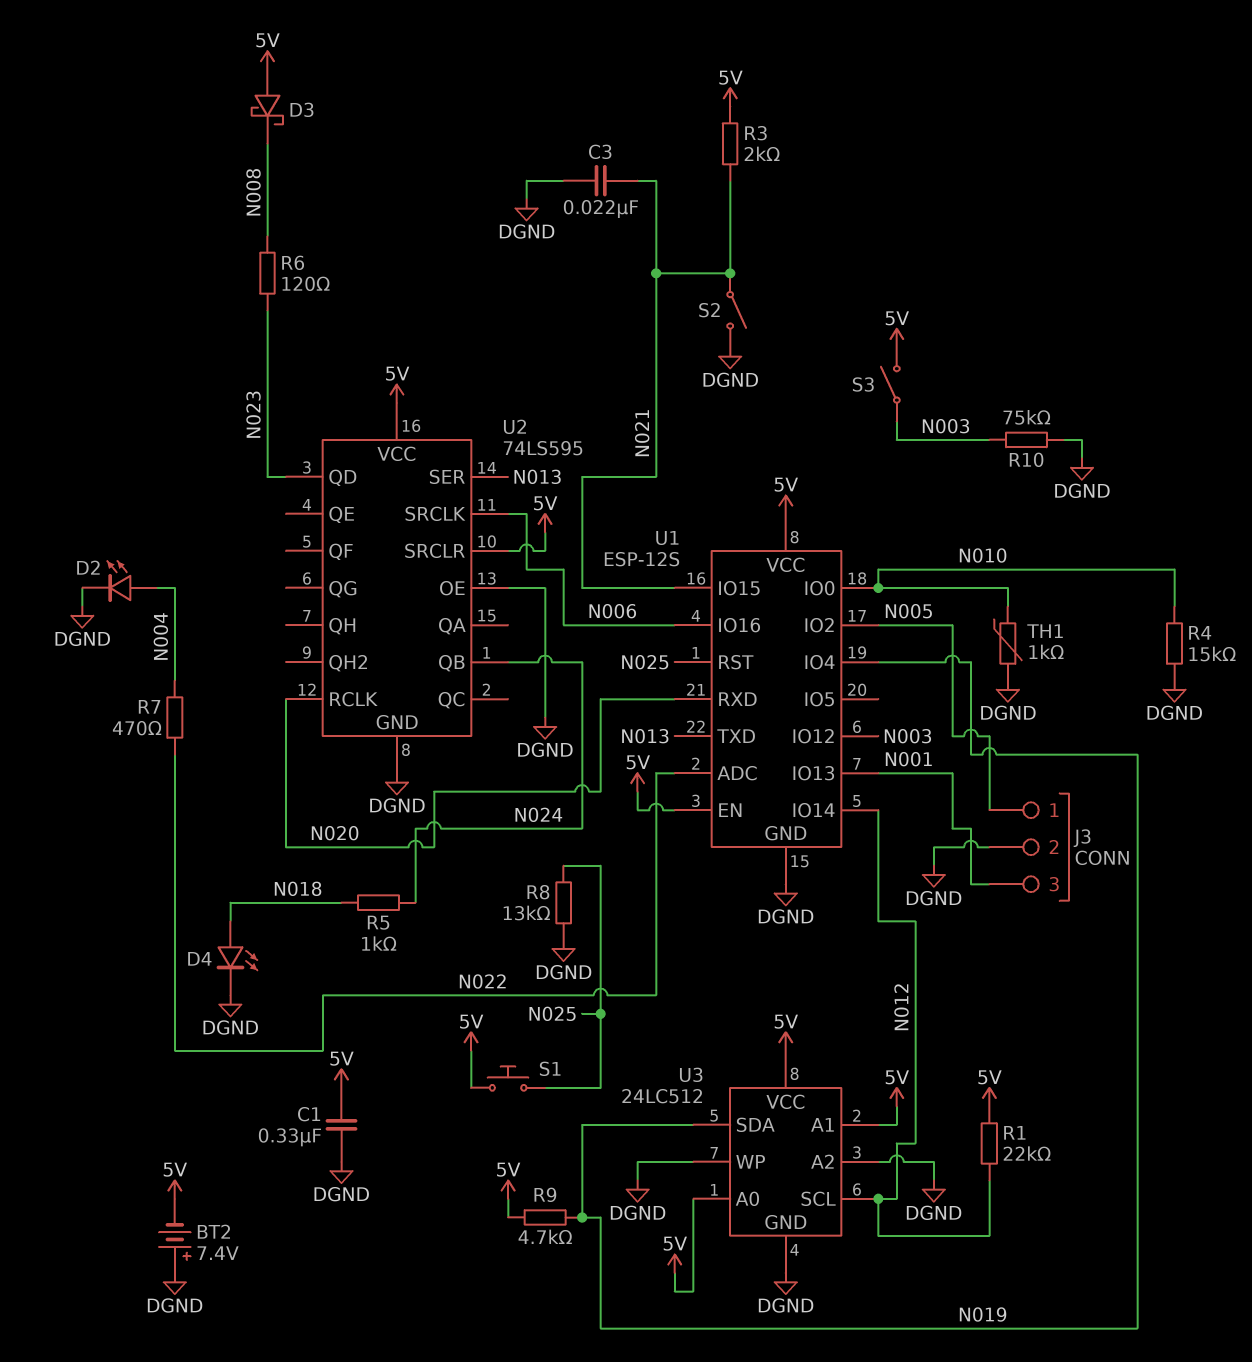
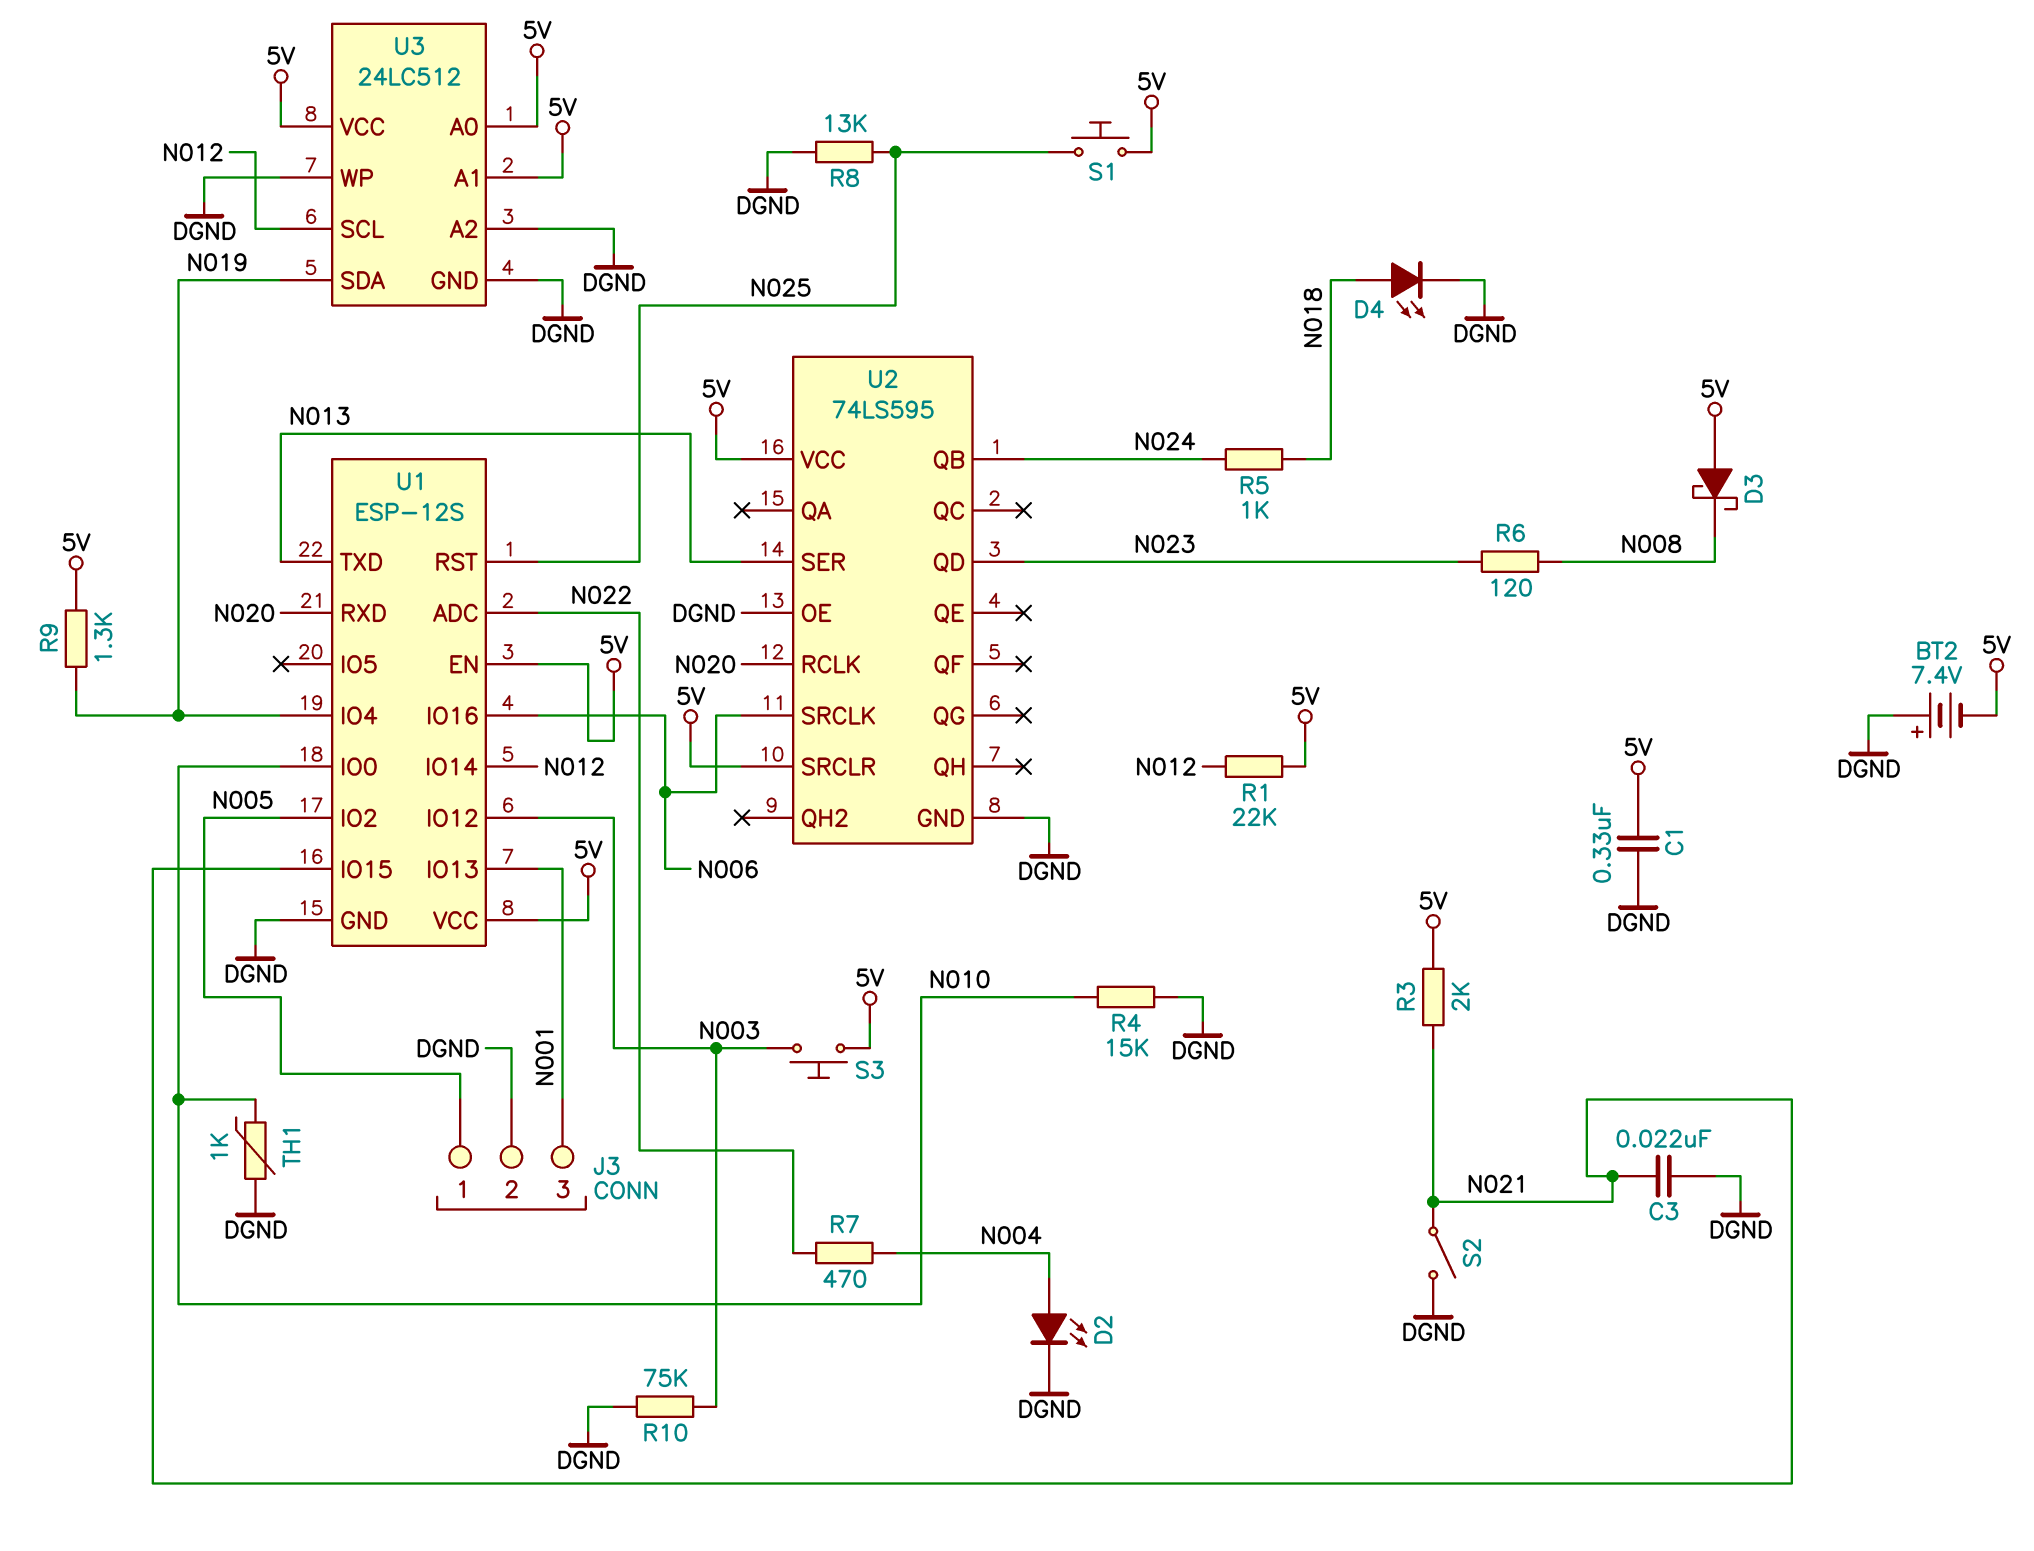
R9: 4.7k (5V, N019) -> 1.3k (5V, N019)
S3: switch (5V, N003) -> button (5V, N003)

